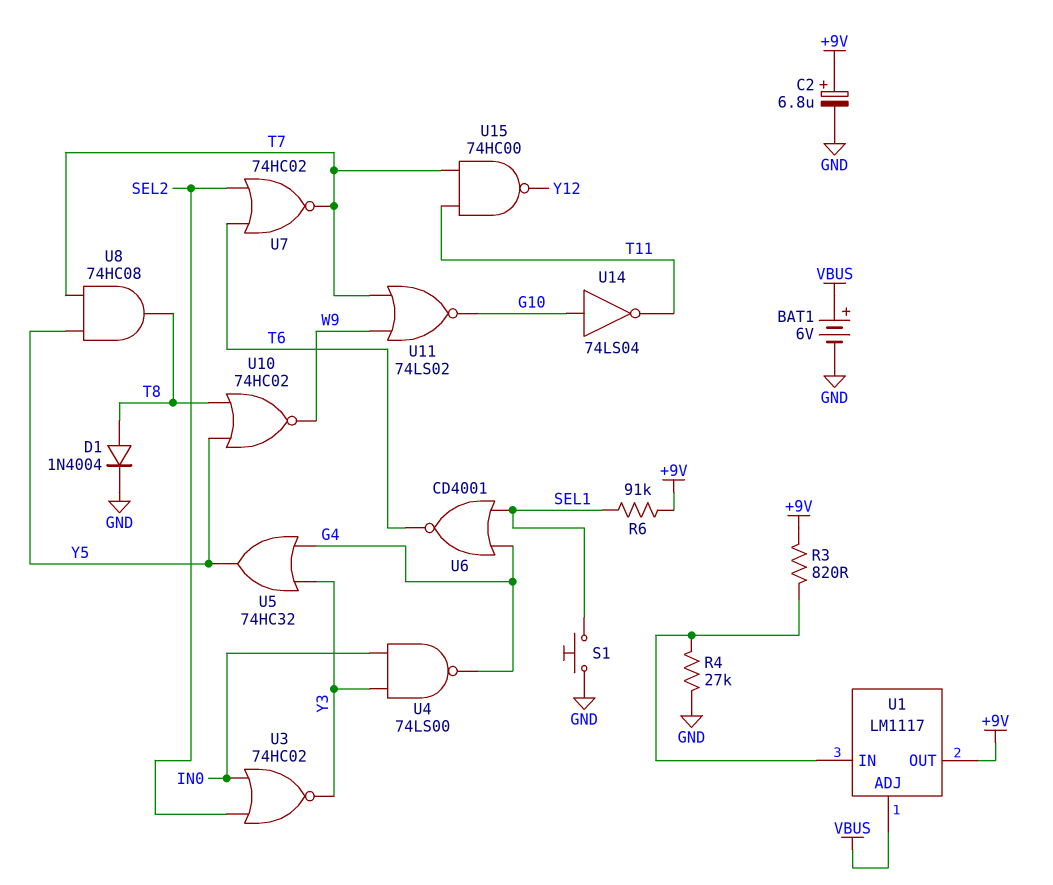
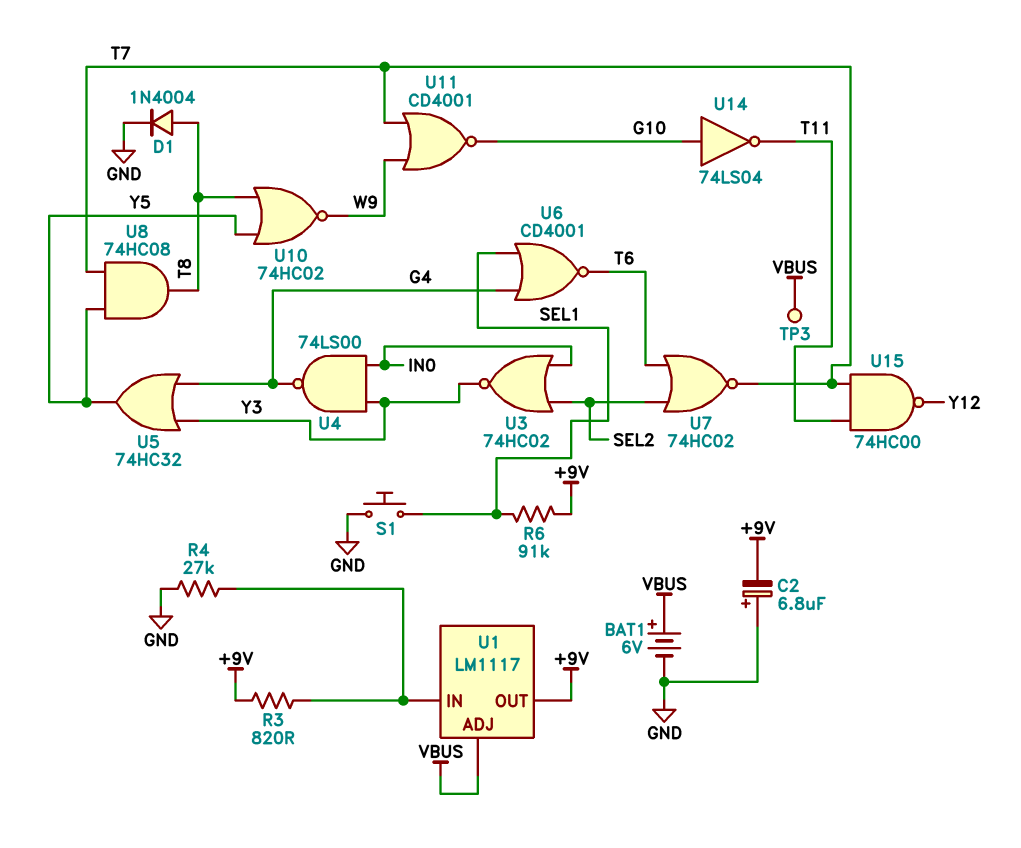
C2: 6.8uF (plus +9V, minus GND) -> 6.8uF (plus GND, minus +9V)
TP3: none -> test point (VBUS)
U11: NOR 74LS02 (in T7, in W9, out G10) -> NOR CD4001 (in T7, in W9, out G10)

